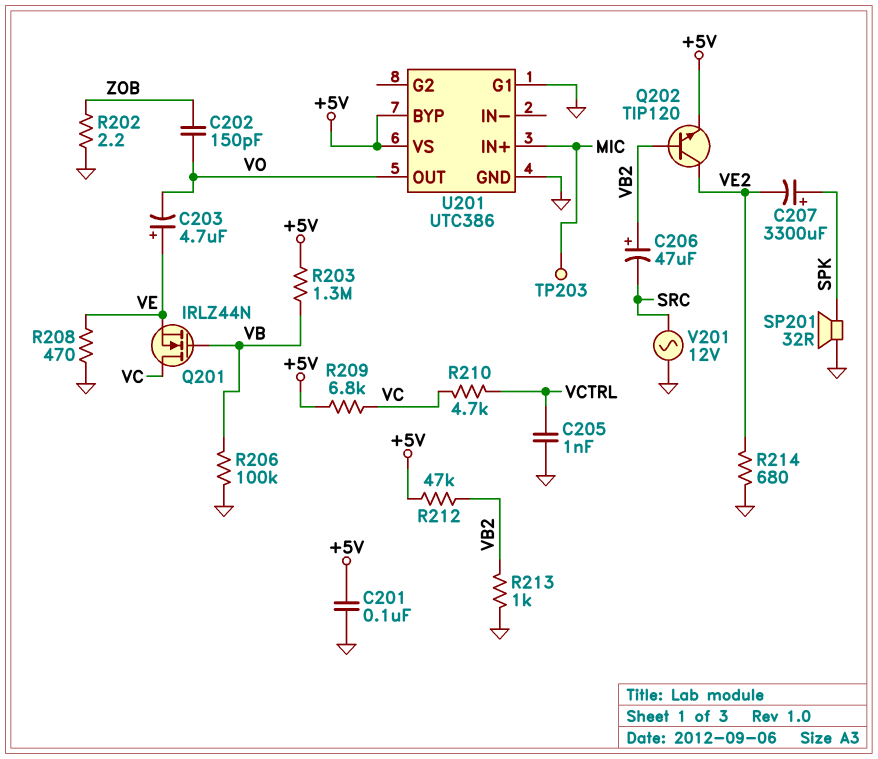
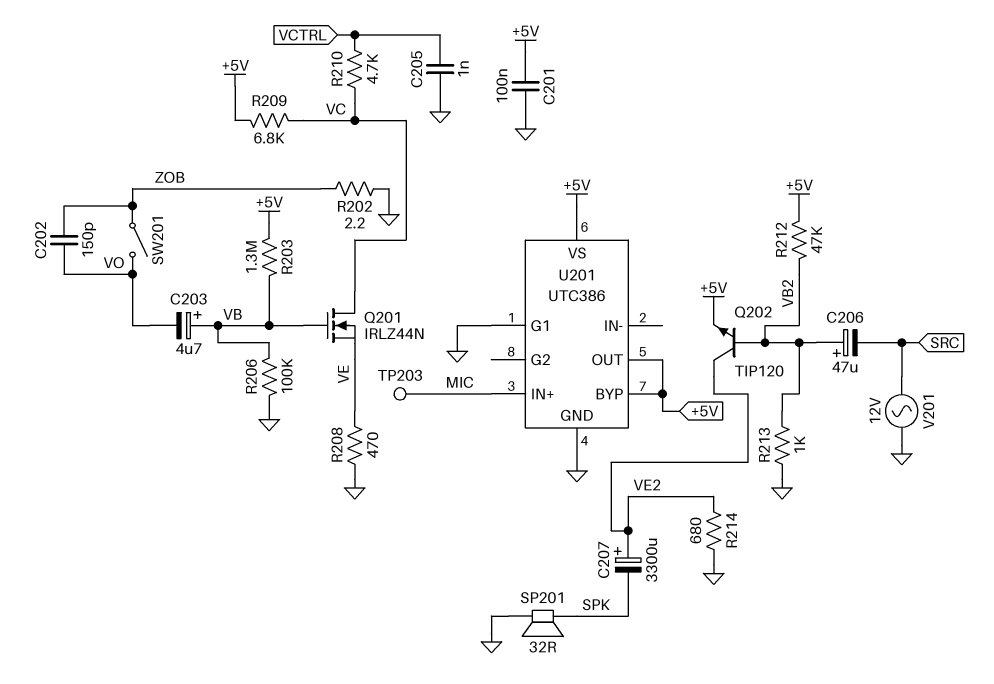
C203: 4.7uF (plus VE, minus VO) -> 4.7uF (plus VB, minus VO)
C207: 3300uF (plus SPK, minus VE2) -> 3300uF (plus VE2, minus SPK)
SW201: none -> switch (VO, ZOB)
U201 pin OUT: VO -> +5V

